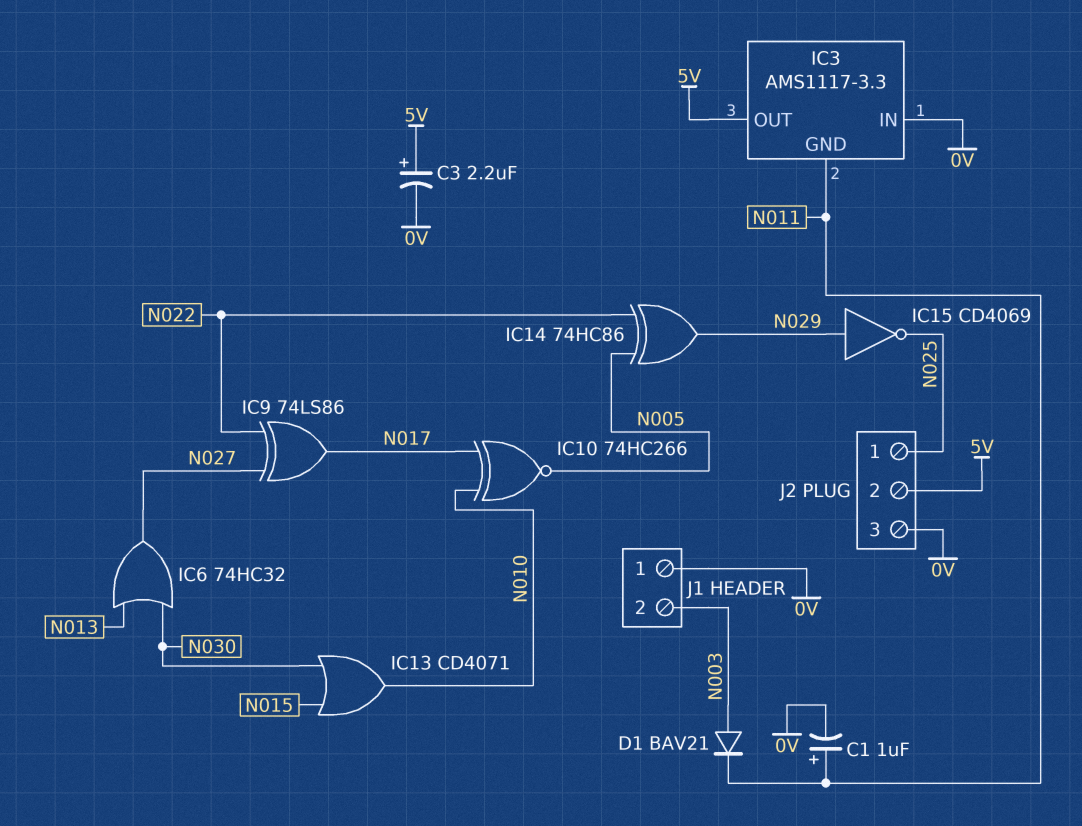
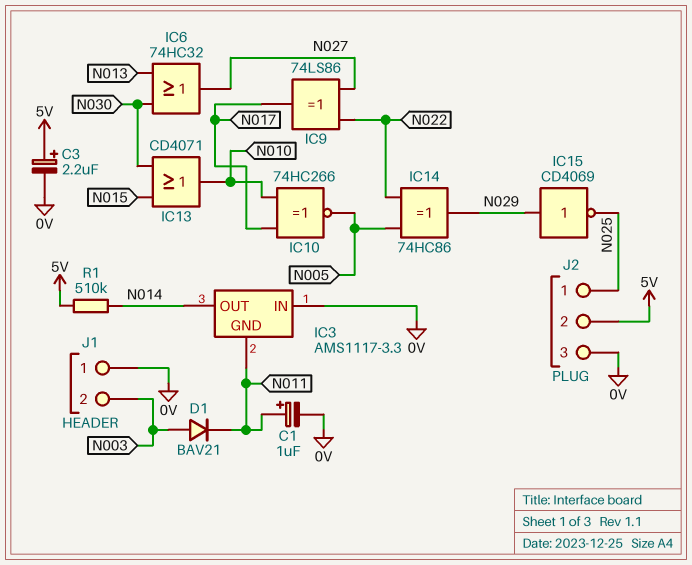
IC3 pin OUT: 5V -> N014
R1: none -> 510k (5V, N014)

